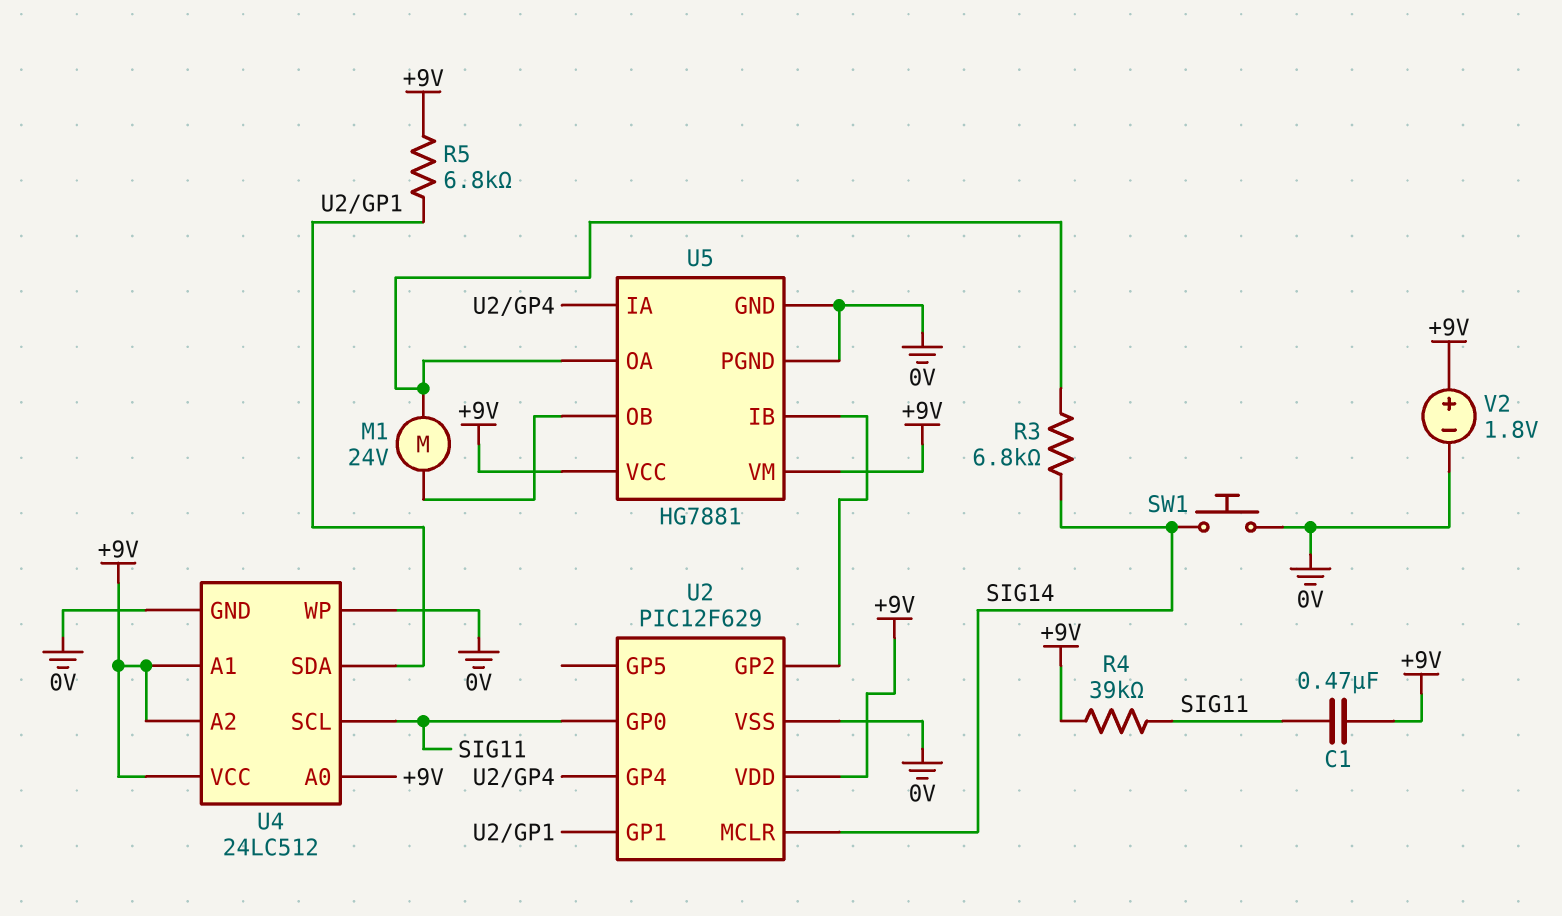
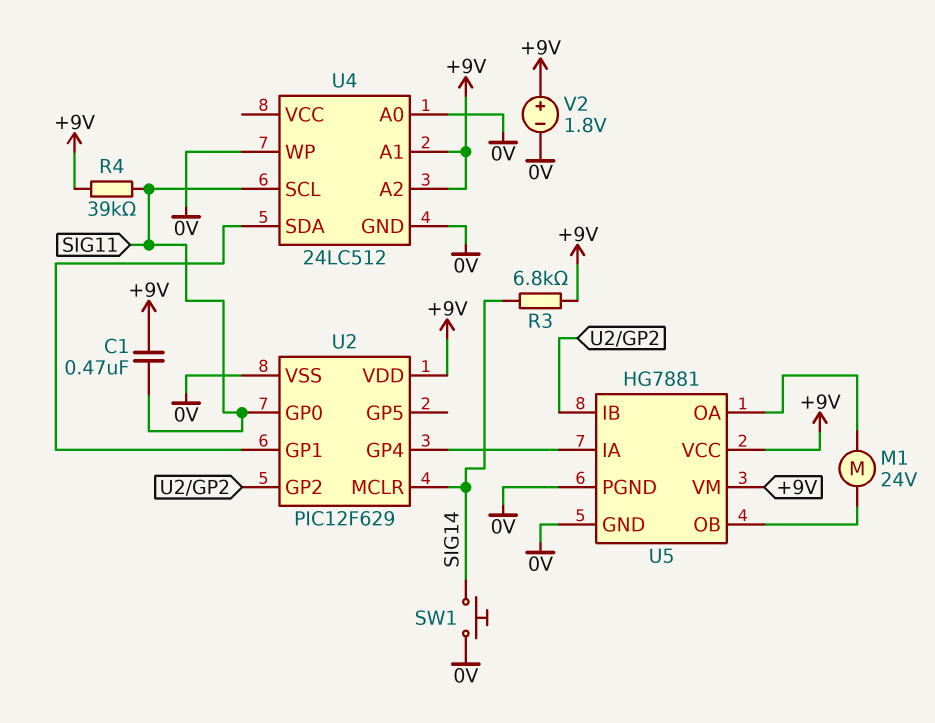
R3: 6.8k (SIG14, U5/OA) -> 6.8k (+9V, SIG14)
R5: 6.8k (+9V, U2/GP1) -> none
U4 pin A0: +9V -> 0V
U4 pin VCC: +9V -> none

